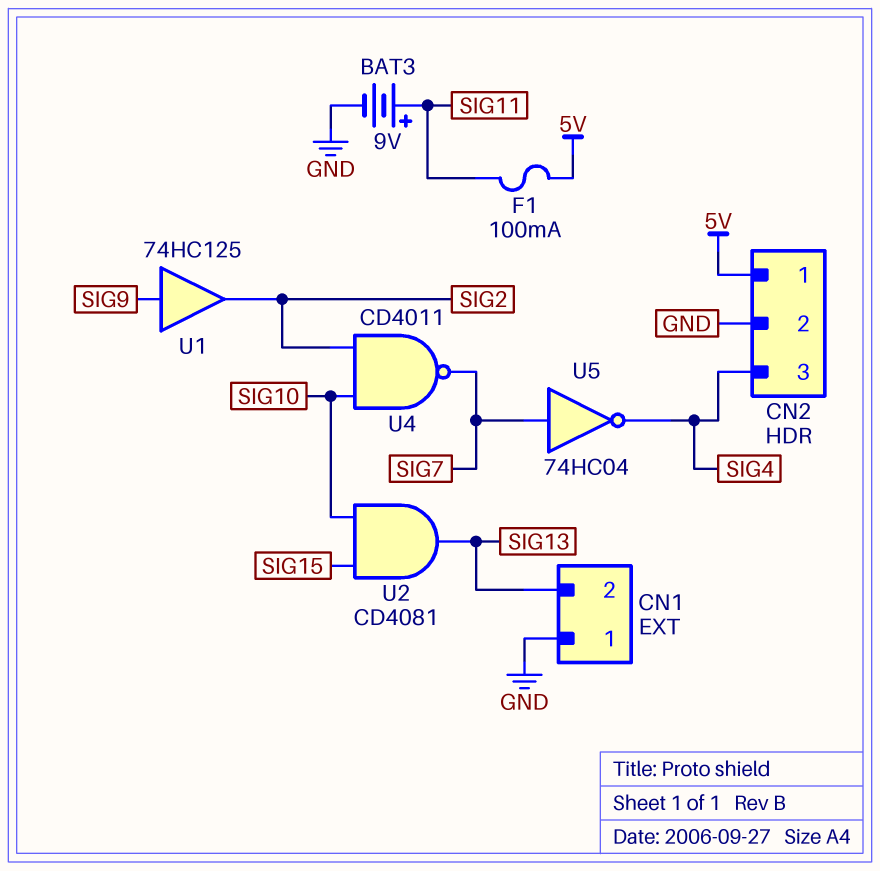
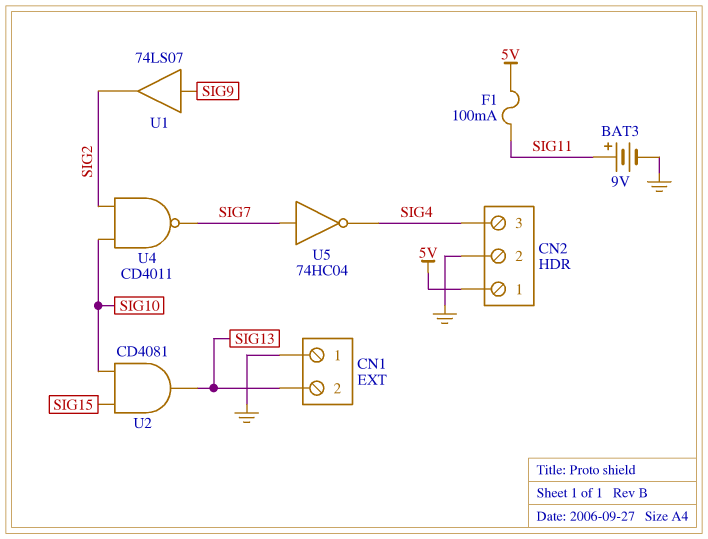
U1: buffer 74HC125 (in SIG9, out SIG2) -> buffer 74LS07 (in SIG9, out SIG2)

